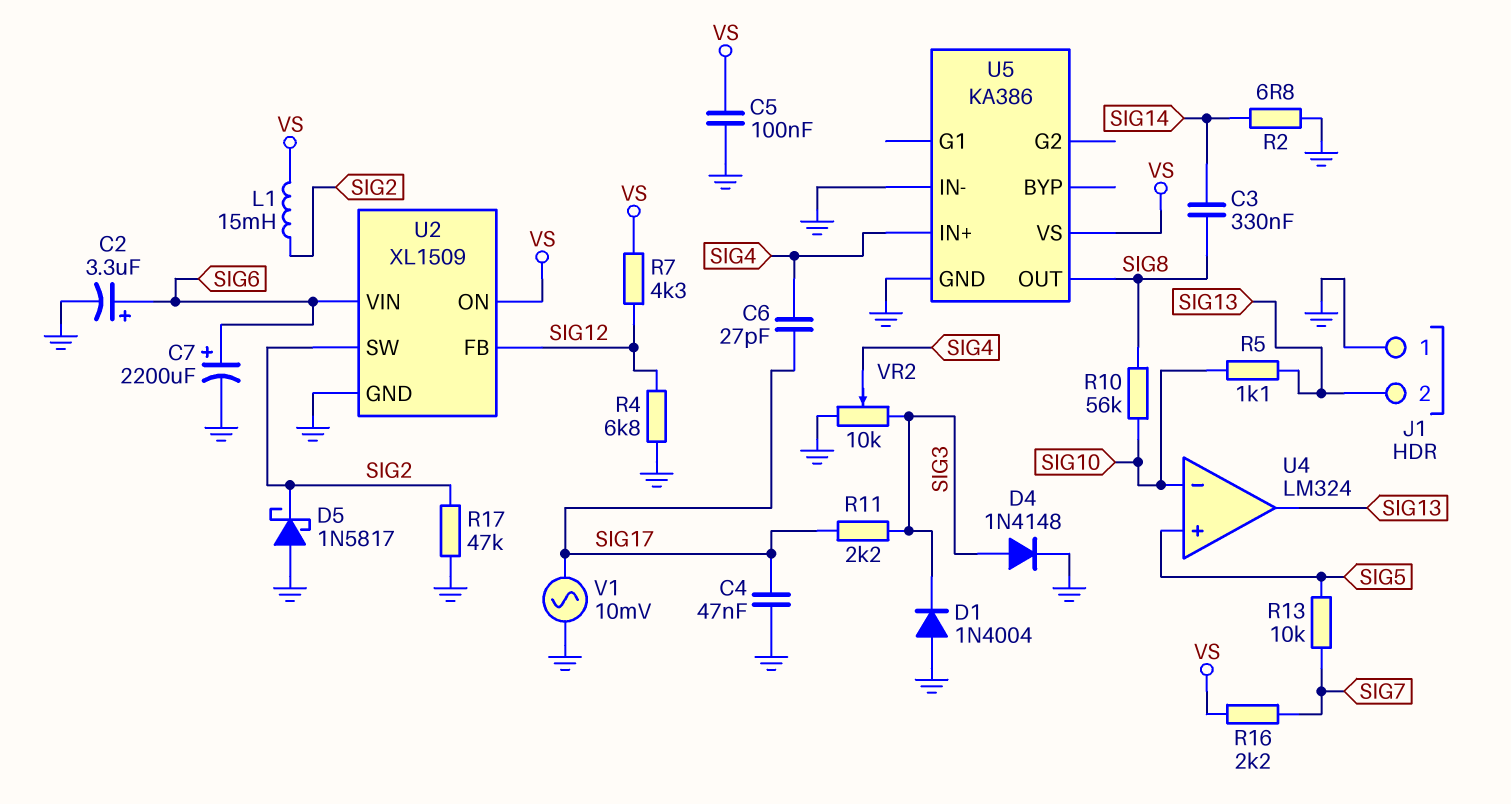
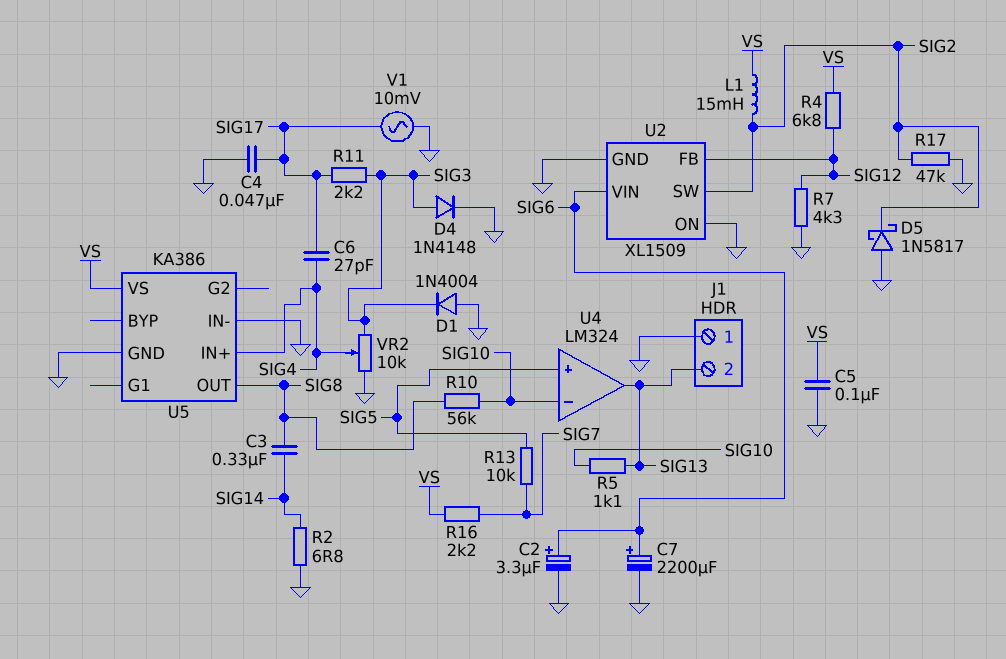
R4: 6.8k (GND, SIG12) -> 6.8k (SIG12, VS)
R7: 4.3k (SIG12, VS) -> 4.3k (GND, SIG12)
U2 pin ON: VS -> GND

